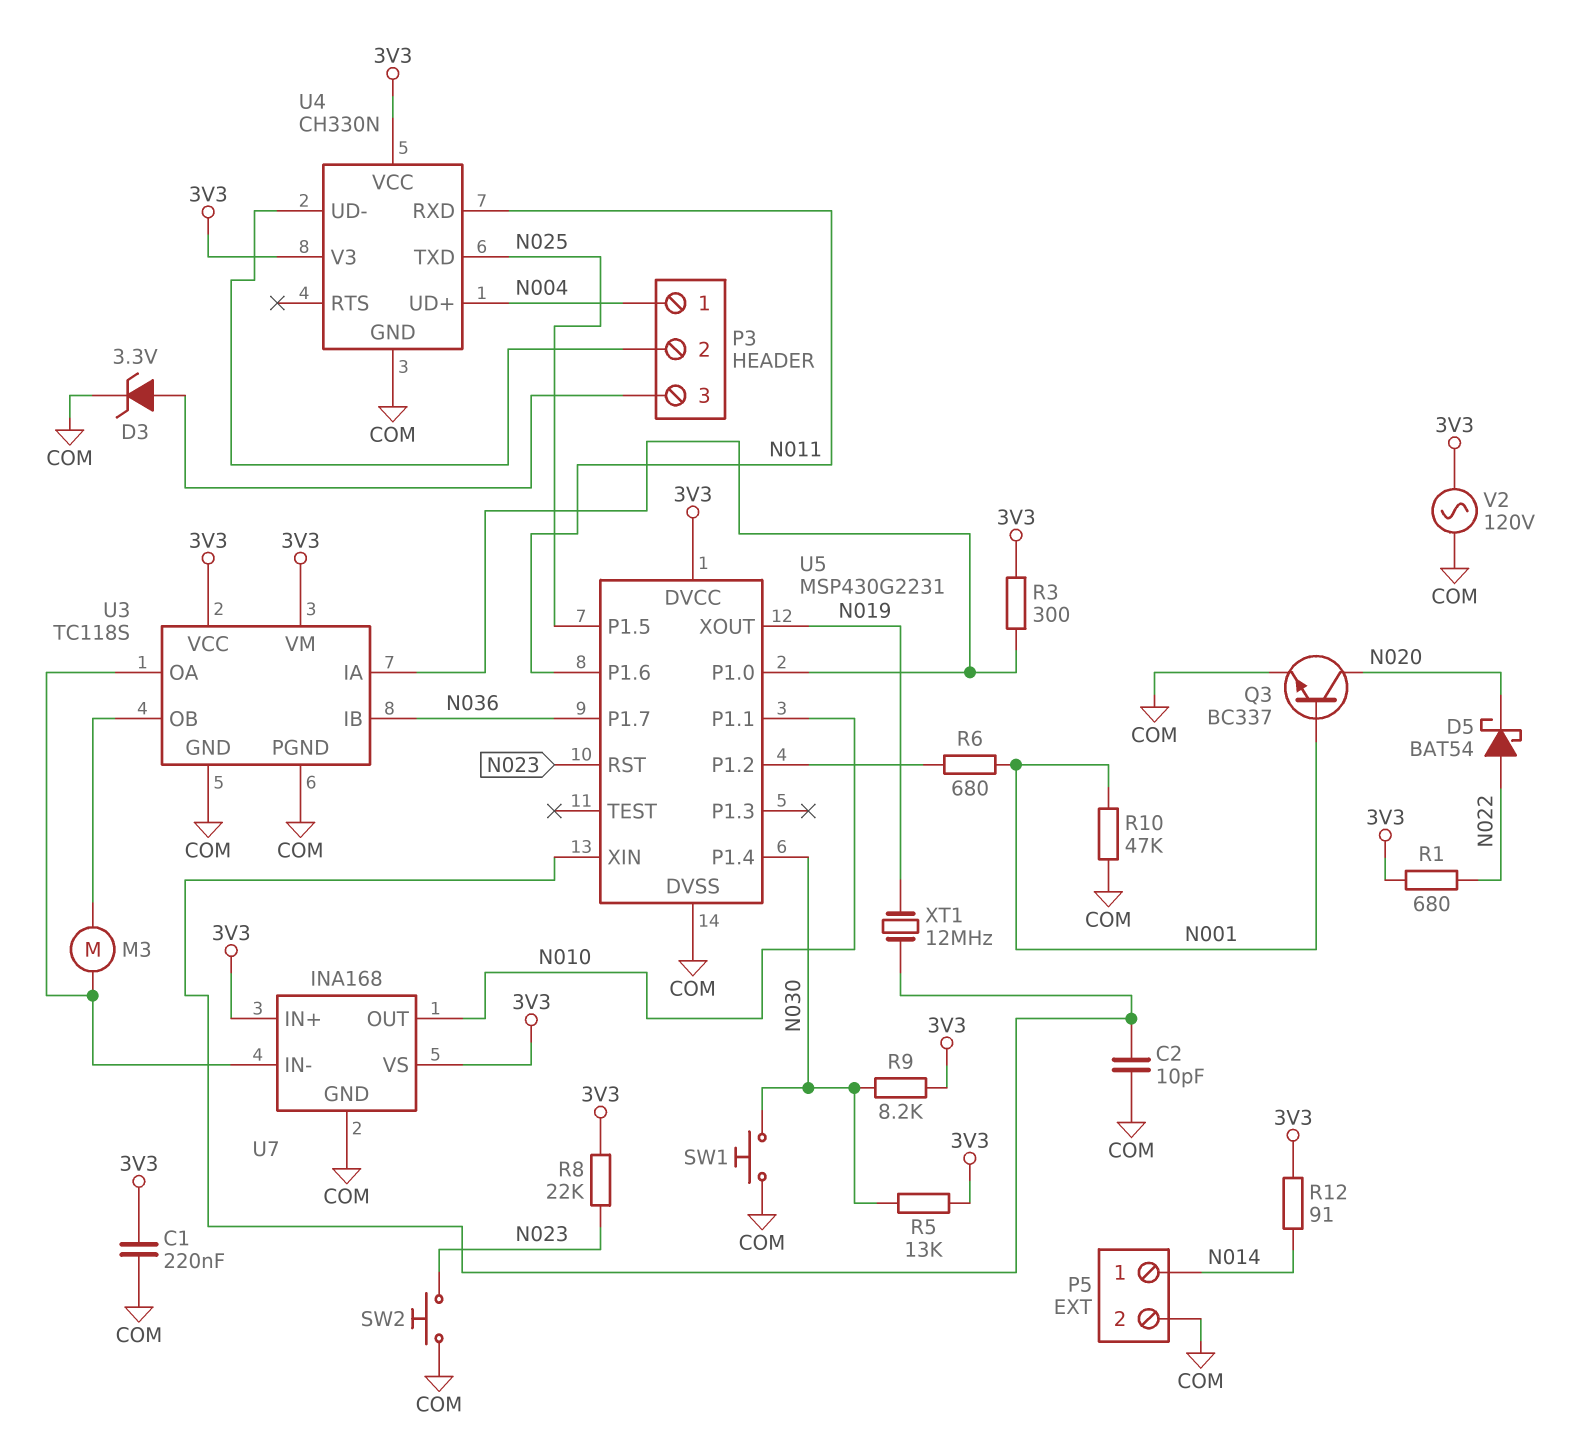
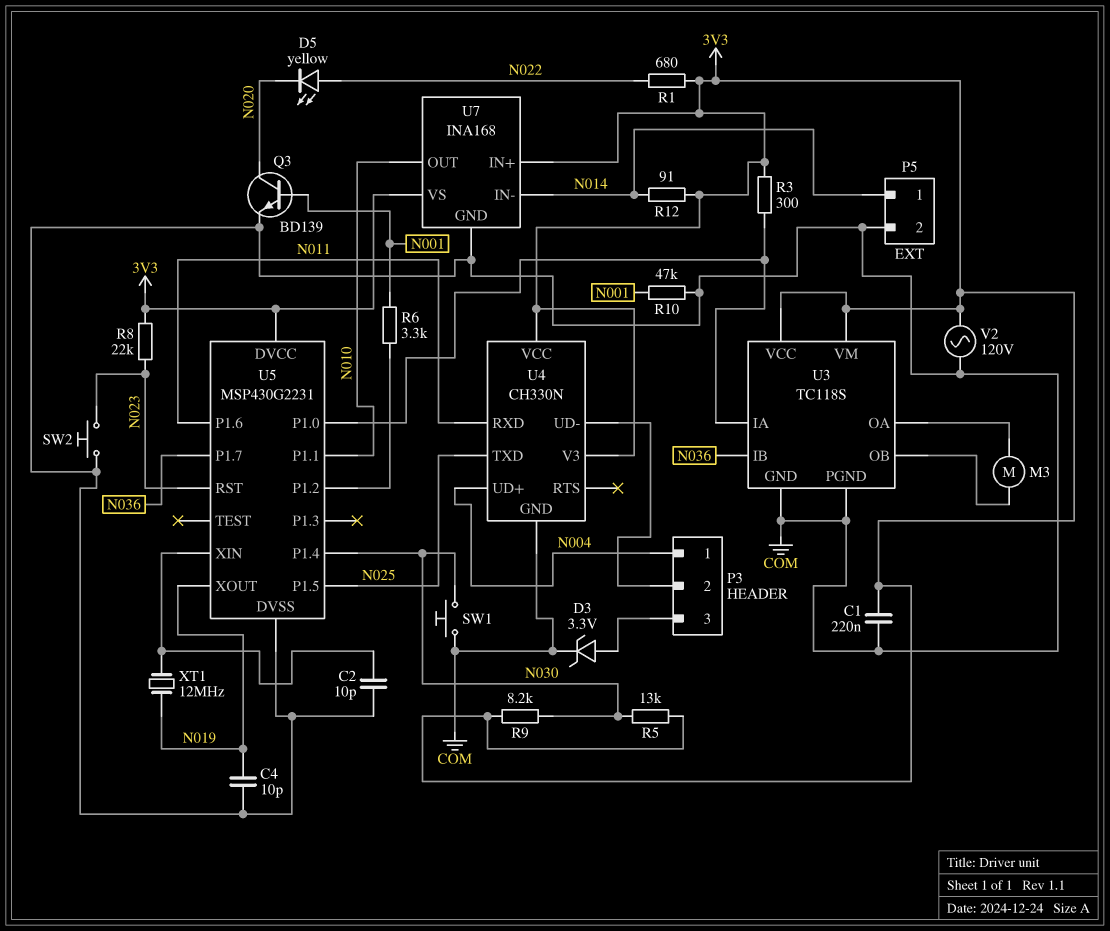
C4: none -> 10pF (COM, N019)
D5: schottky BAT54 (A N022, K N020) -> LED yellow (A N022, K N020)
Q3: NPN BC337 (B N001, C N020, E COM) -> NPN BD139 (B N001, C N020, E COM)
R6: 680 (N001, U5/P1.2) -> 3.3k (N001, U5/P1.2)
U7 pin IN-: U3/OA -> N014

